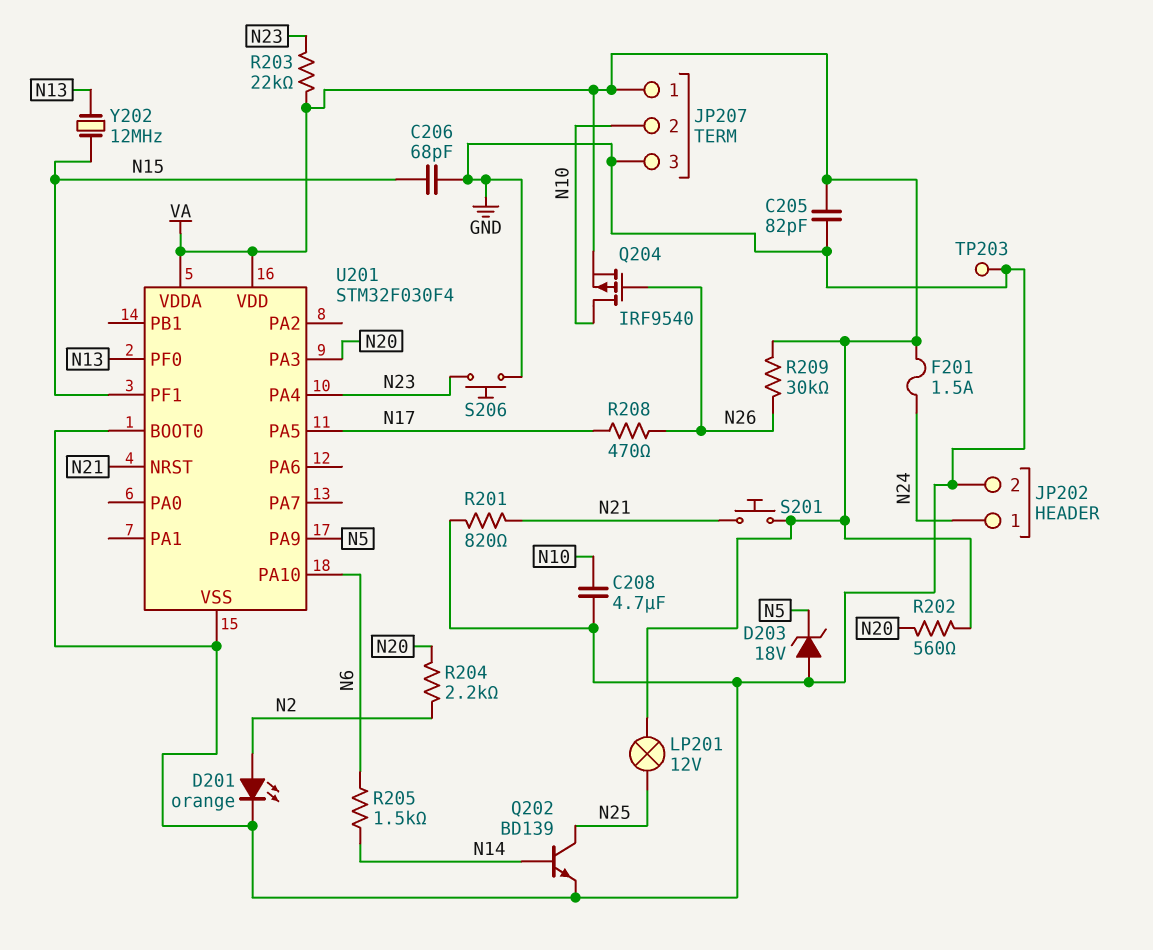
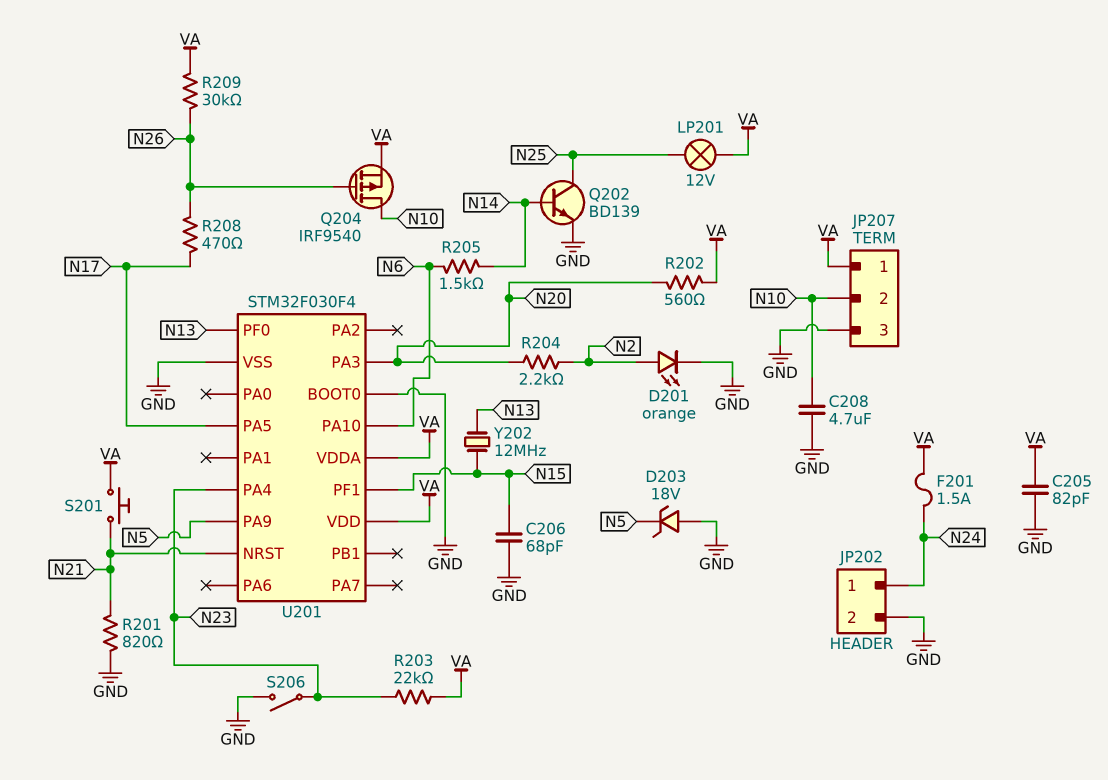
S206: button (GND, N23) -> switch (GND, N23)
TP203: test point (GND) -> none

